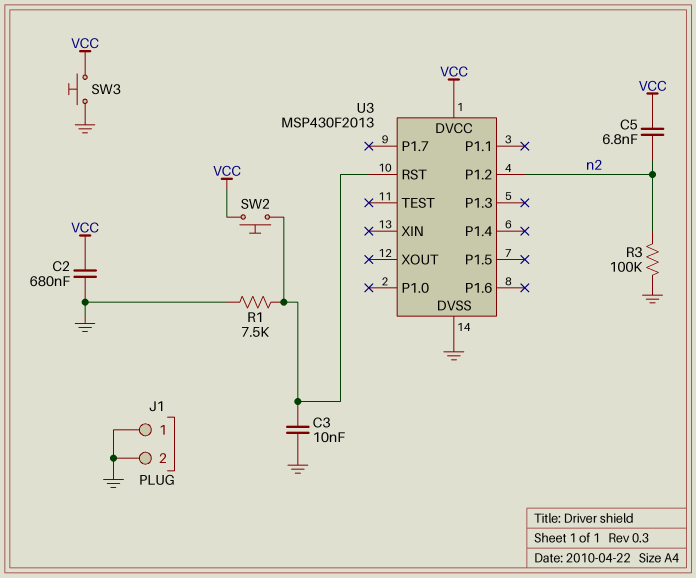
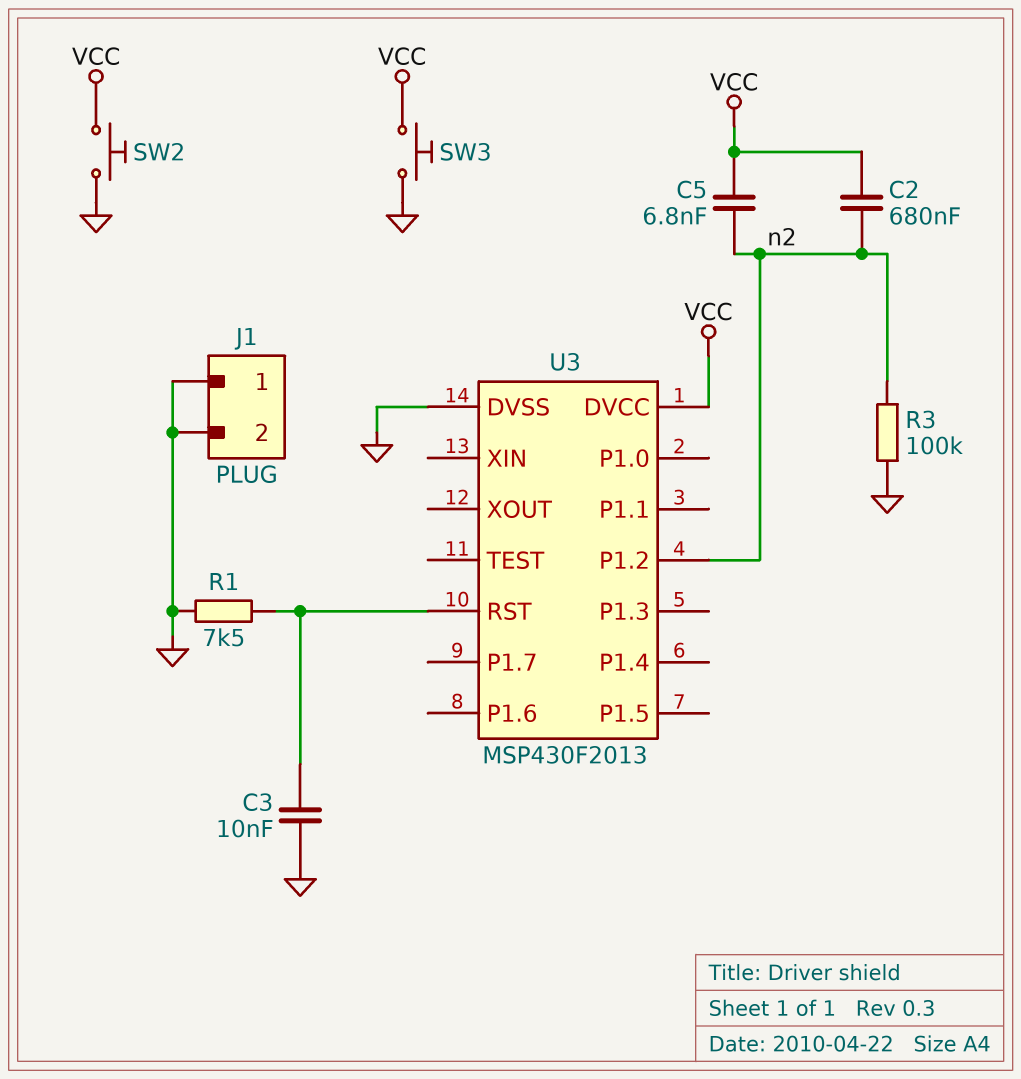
C2: 680nF (GND, VCC) -> 680nF (VCC, n2)
SW2: button (U3/RST, VCC) -> button (GND, VCC)

